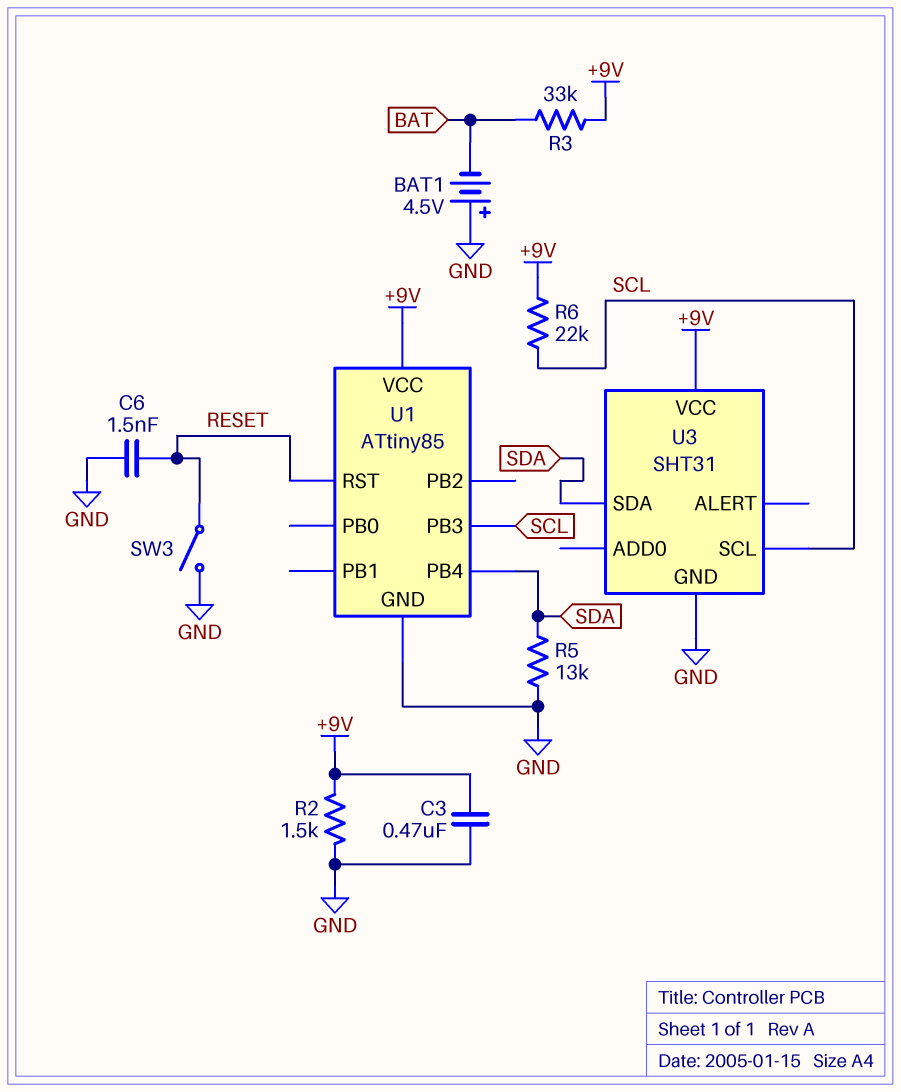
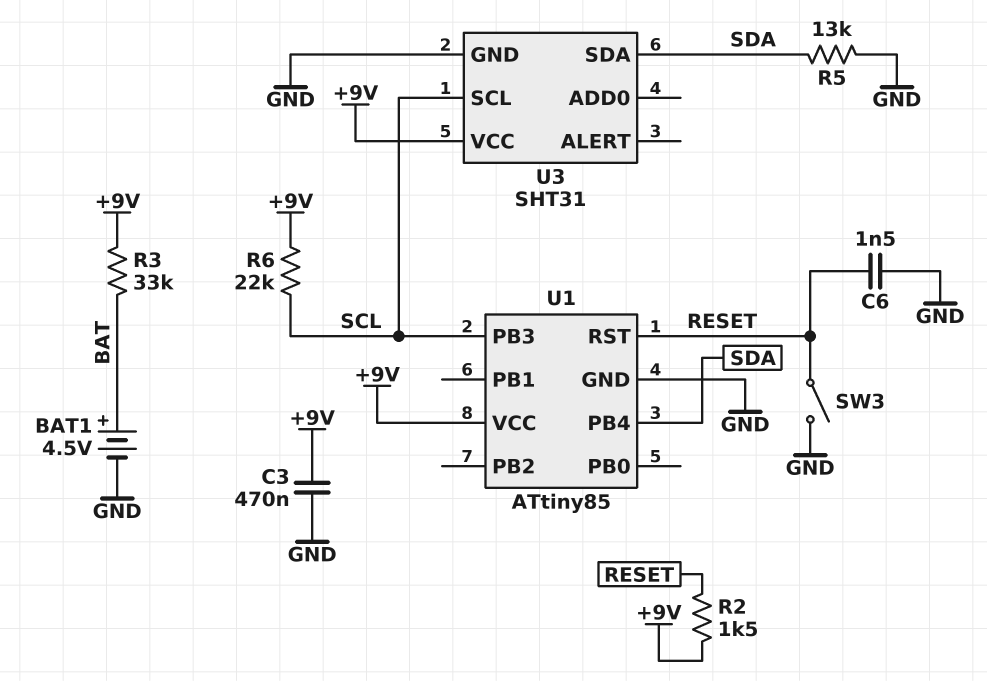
BAT1: 4.5V (plus GND, minus BAT) -> 4.5V (plus BAT, minus GND)
R2: 1.5k (+9V, GND) -> 1.5k (+9V, RESET)

